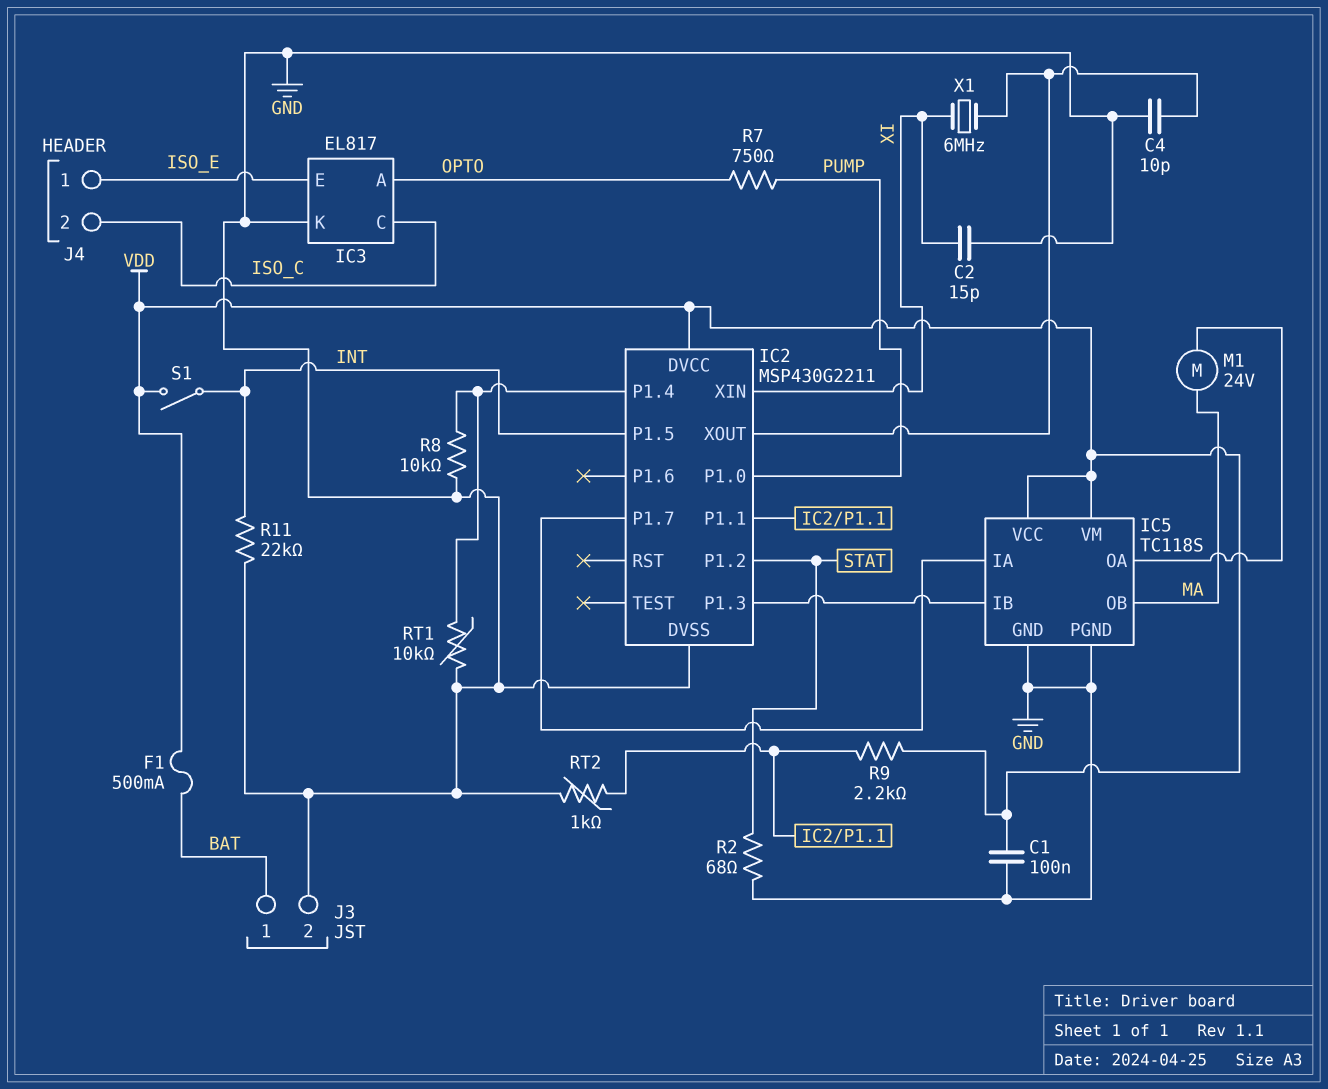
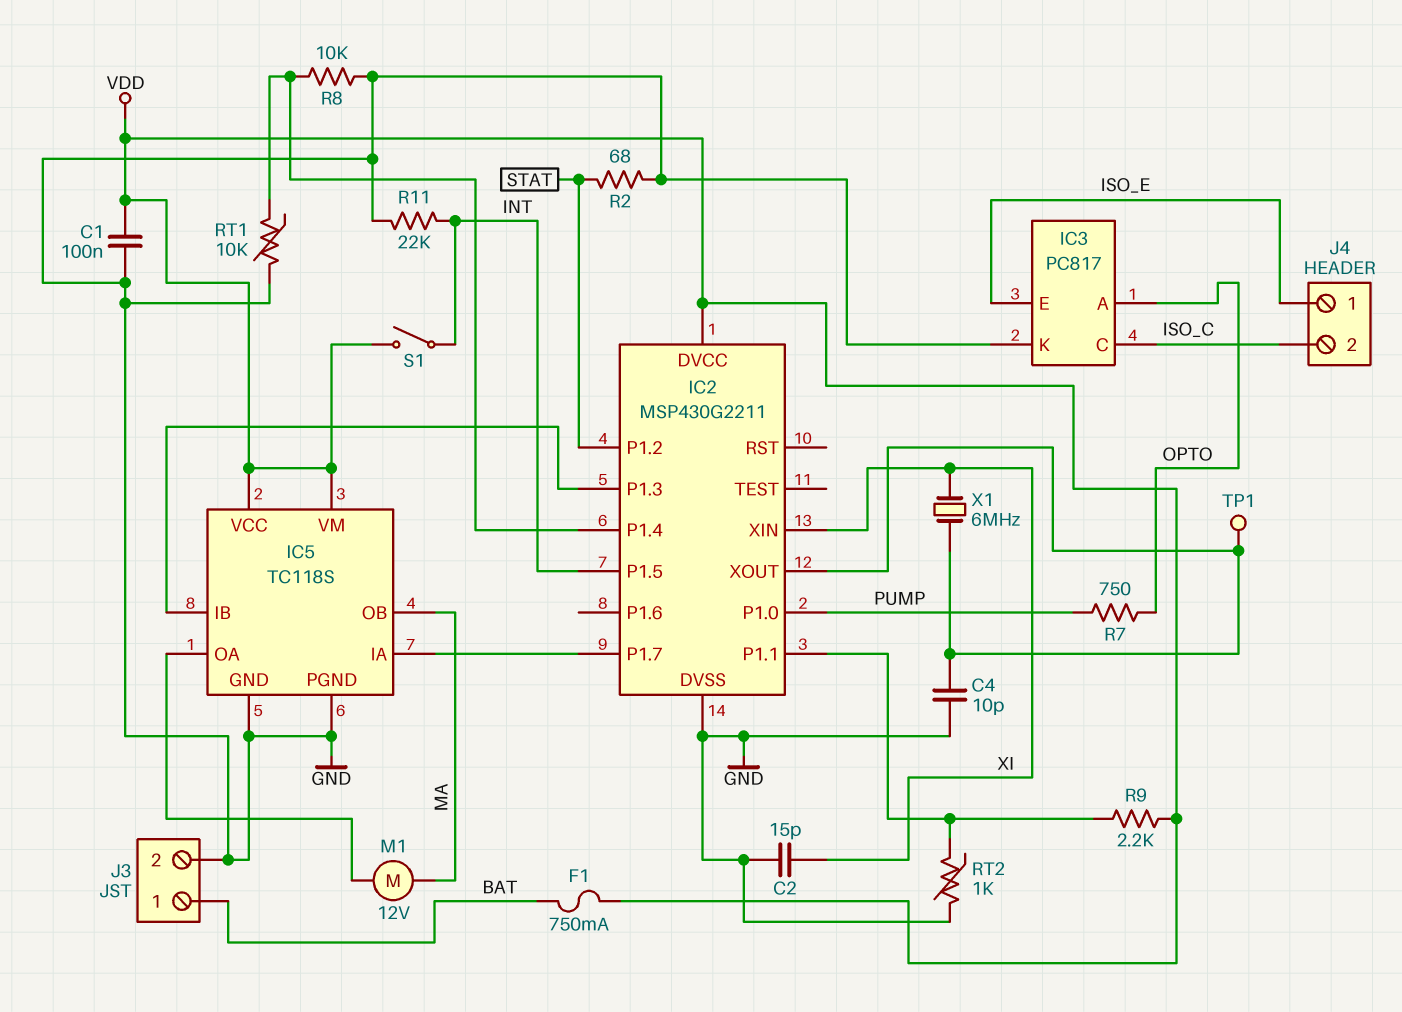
F1: 500mA (BAT, VDD) -> 750mA (BAT, VDD)
IC3: EL817 -> PC817
M1: motor 24V (IC5/OA, MA) -> motor 12V (IC5/OA, MA)
TP1: none -> test point (IC2/XOUT)

